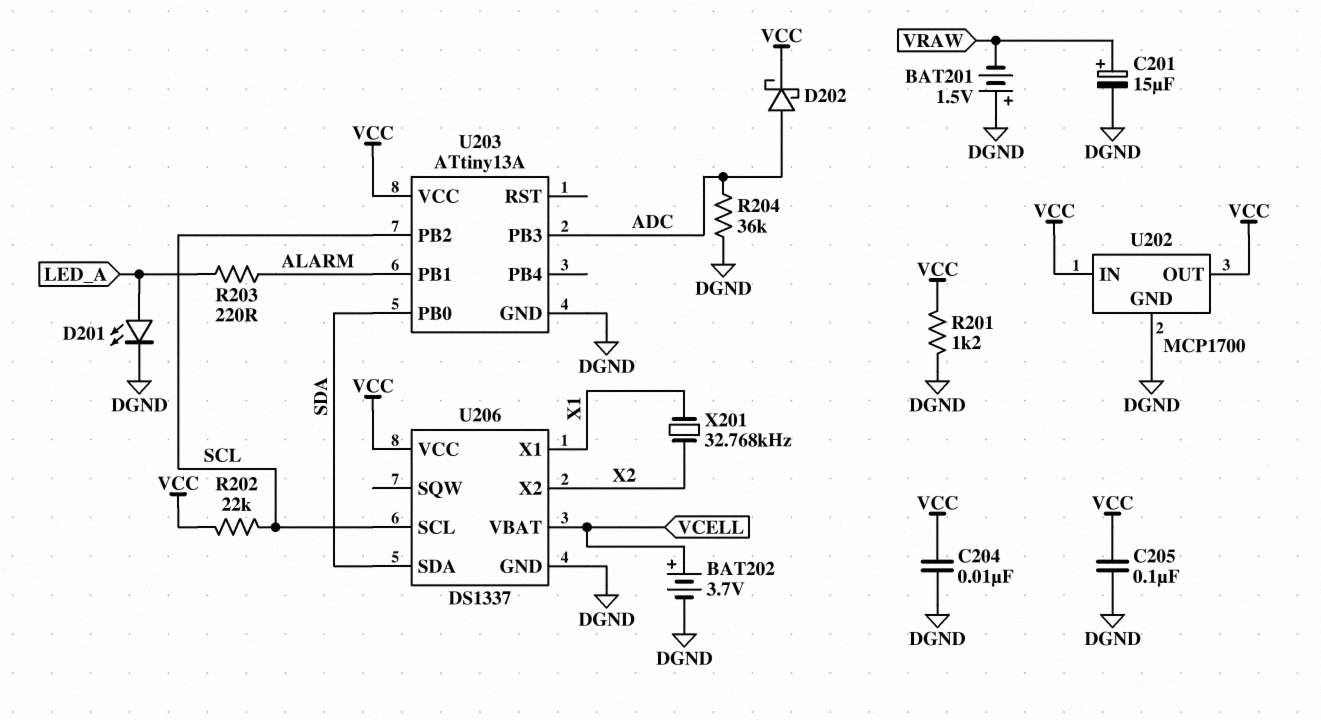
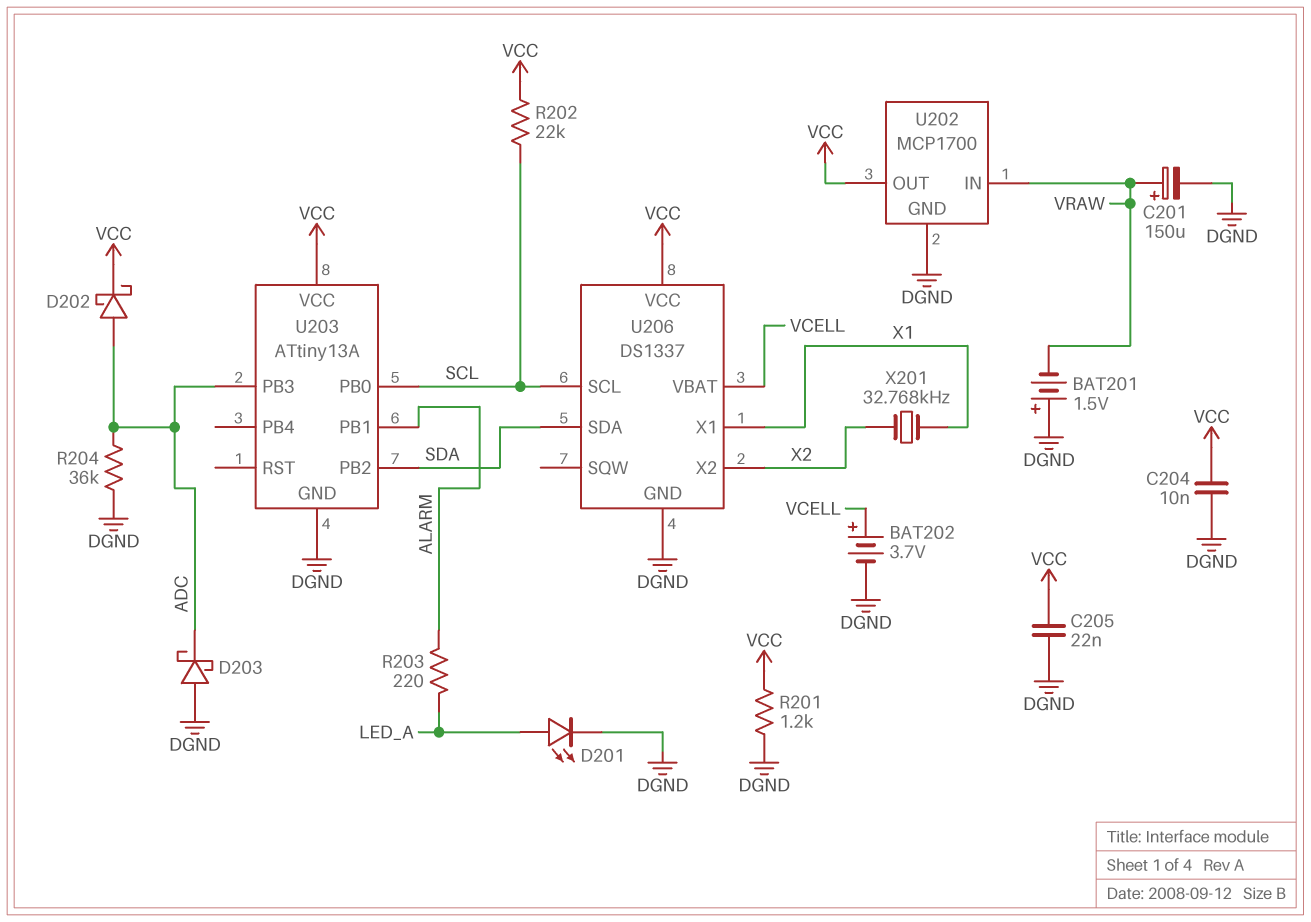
C201: 15uF (plus VRAW, minus DGND) -> 150uF (plus VRAW, minus DGND)
C205: 100nF (DGND, VCC) -> 22nF (DGND, VCC)
D203: none -> schottky (A DGND, K ADC)
U202 pin IN: VCC -> VRAW
U203 pin PB0: SDA -> SCL
U203 pin PB2: SCL -> SDA

